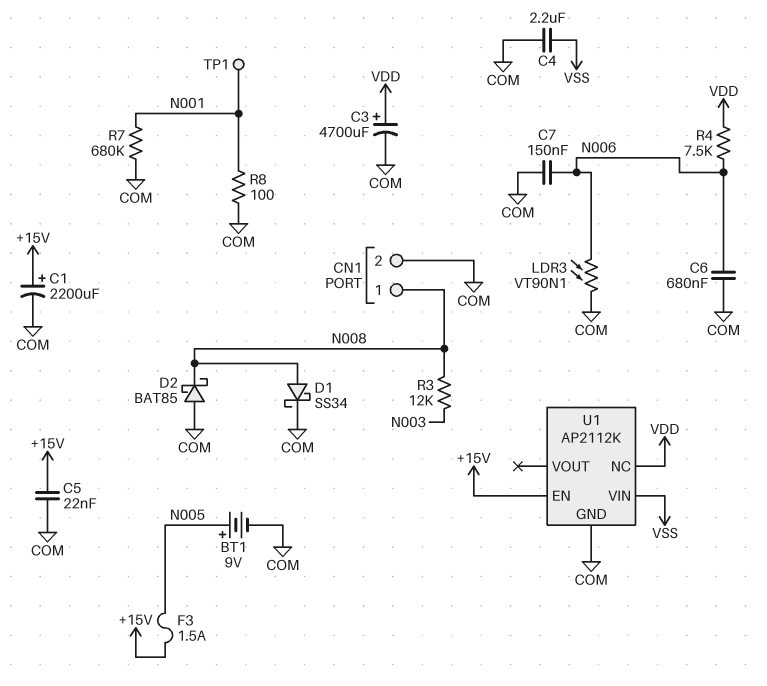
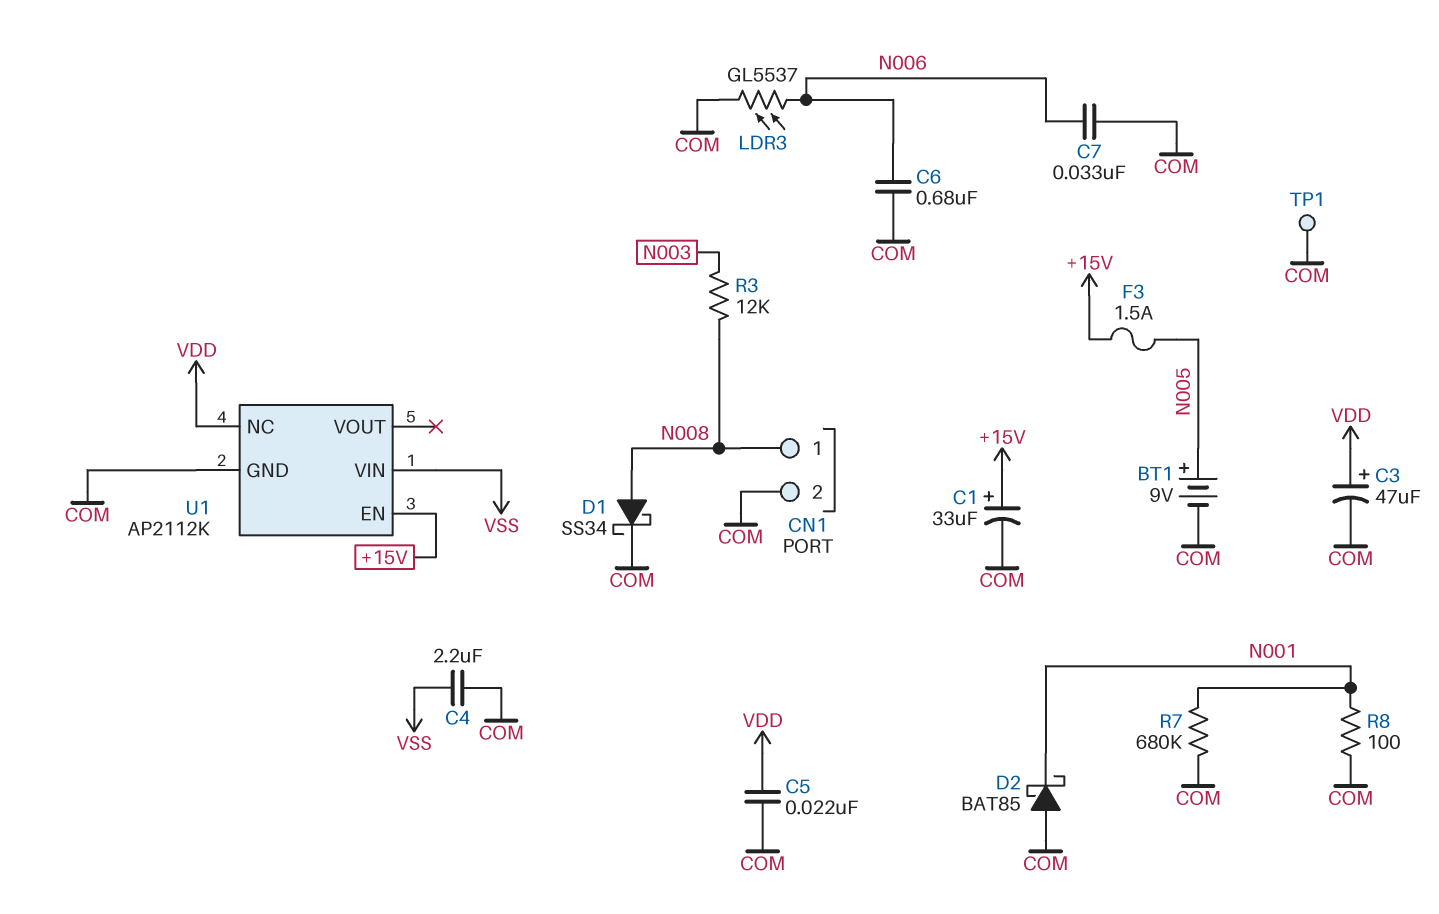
C1: 2200uF (plus +15V, minus COM) -> 33uF (plus +15V, minus COM)
C3: 4700uF (plus VDD, minus COM) -> 47uF (plus VDD, minus COM)
C5: 22nF (+15V, COM) -> 22nF (COM, VDD)
C7: 150nF (COM, N006) -> 33nF (COM, N006)
D2: schottky BAT85 (A COM, K N008) -> schottky BAT85 (A COM, K N001)
LDR3: VT90N1 (COM, N006) -> GL5537 (COM, N006)
R4: 7.5k (N006, VDD) -> none
TP1: test point (N001) -> test point (COM)

